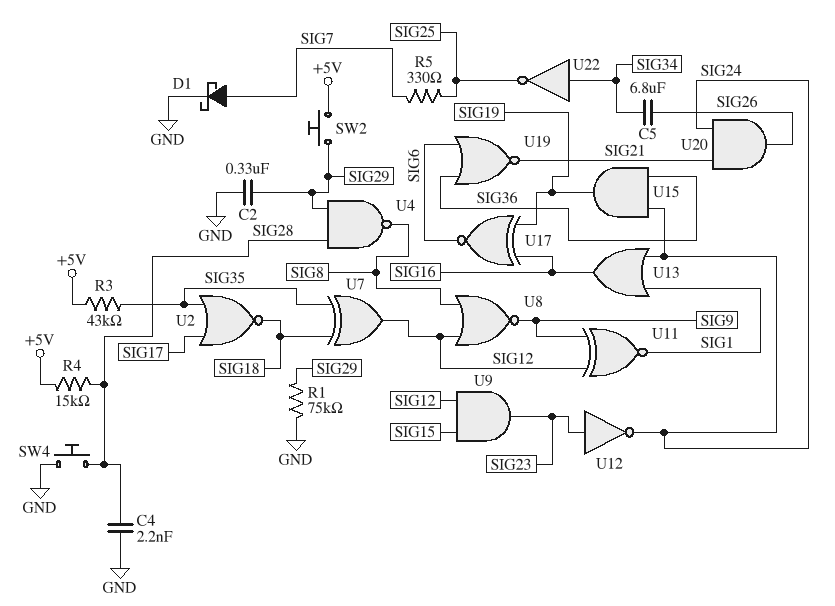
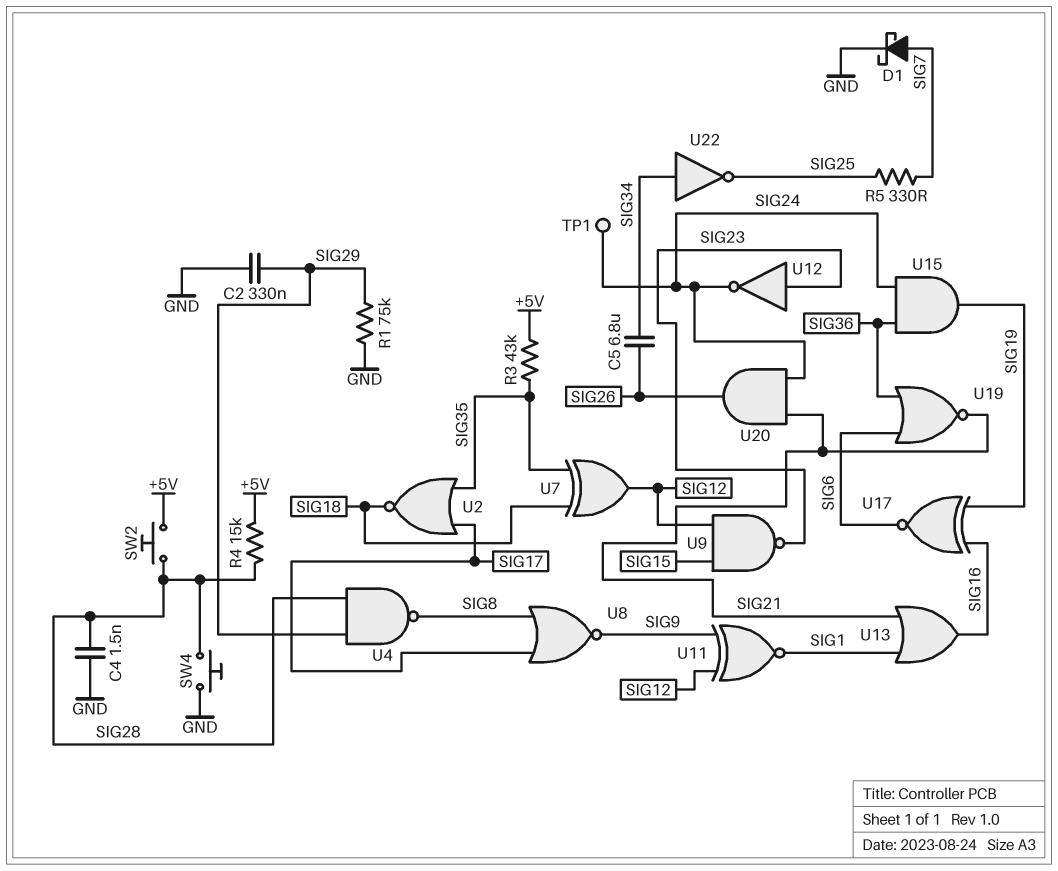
C4: 2.2nF (GND, SIG28) -> 1.5nF (GND, SIG28)
SW2: button (+5V, SIG29) -> button (+5V, SIG28)
TP1: none -> test point (SIG24)
U8: NOR (in SIG8, in SIG12, out SIG9) -> NOR (in SIG8, in SIG17, out SIG9)
U9: AND (in SIG12, in SIG15, out SIG23) -> NAND (in SIG12, in SIG15, out SIG23)
U13: OR (in SIG1, in SIG24, out SIG16) -> OR (in SIG1, in SIG21, out SIG16)

